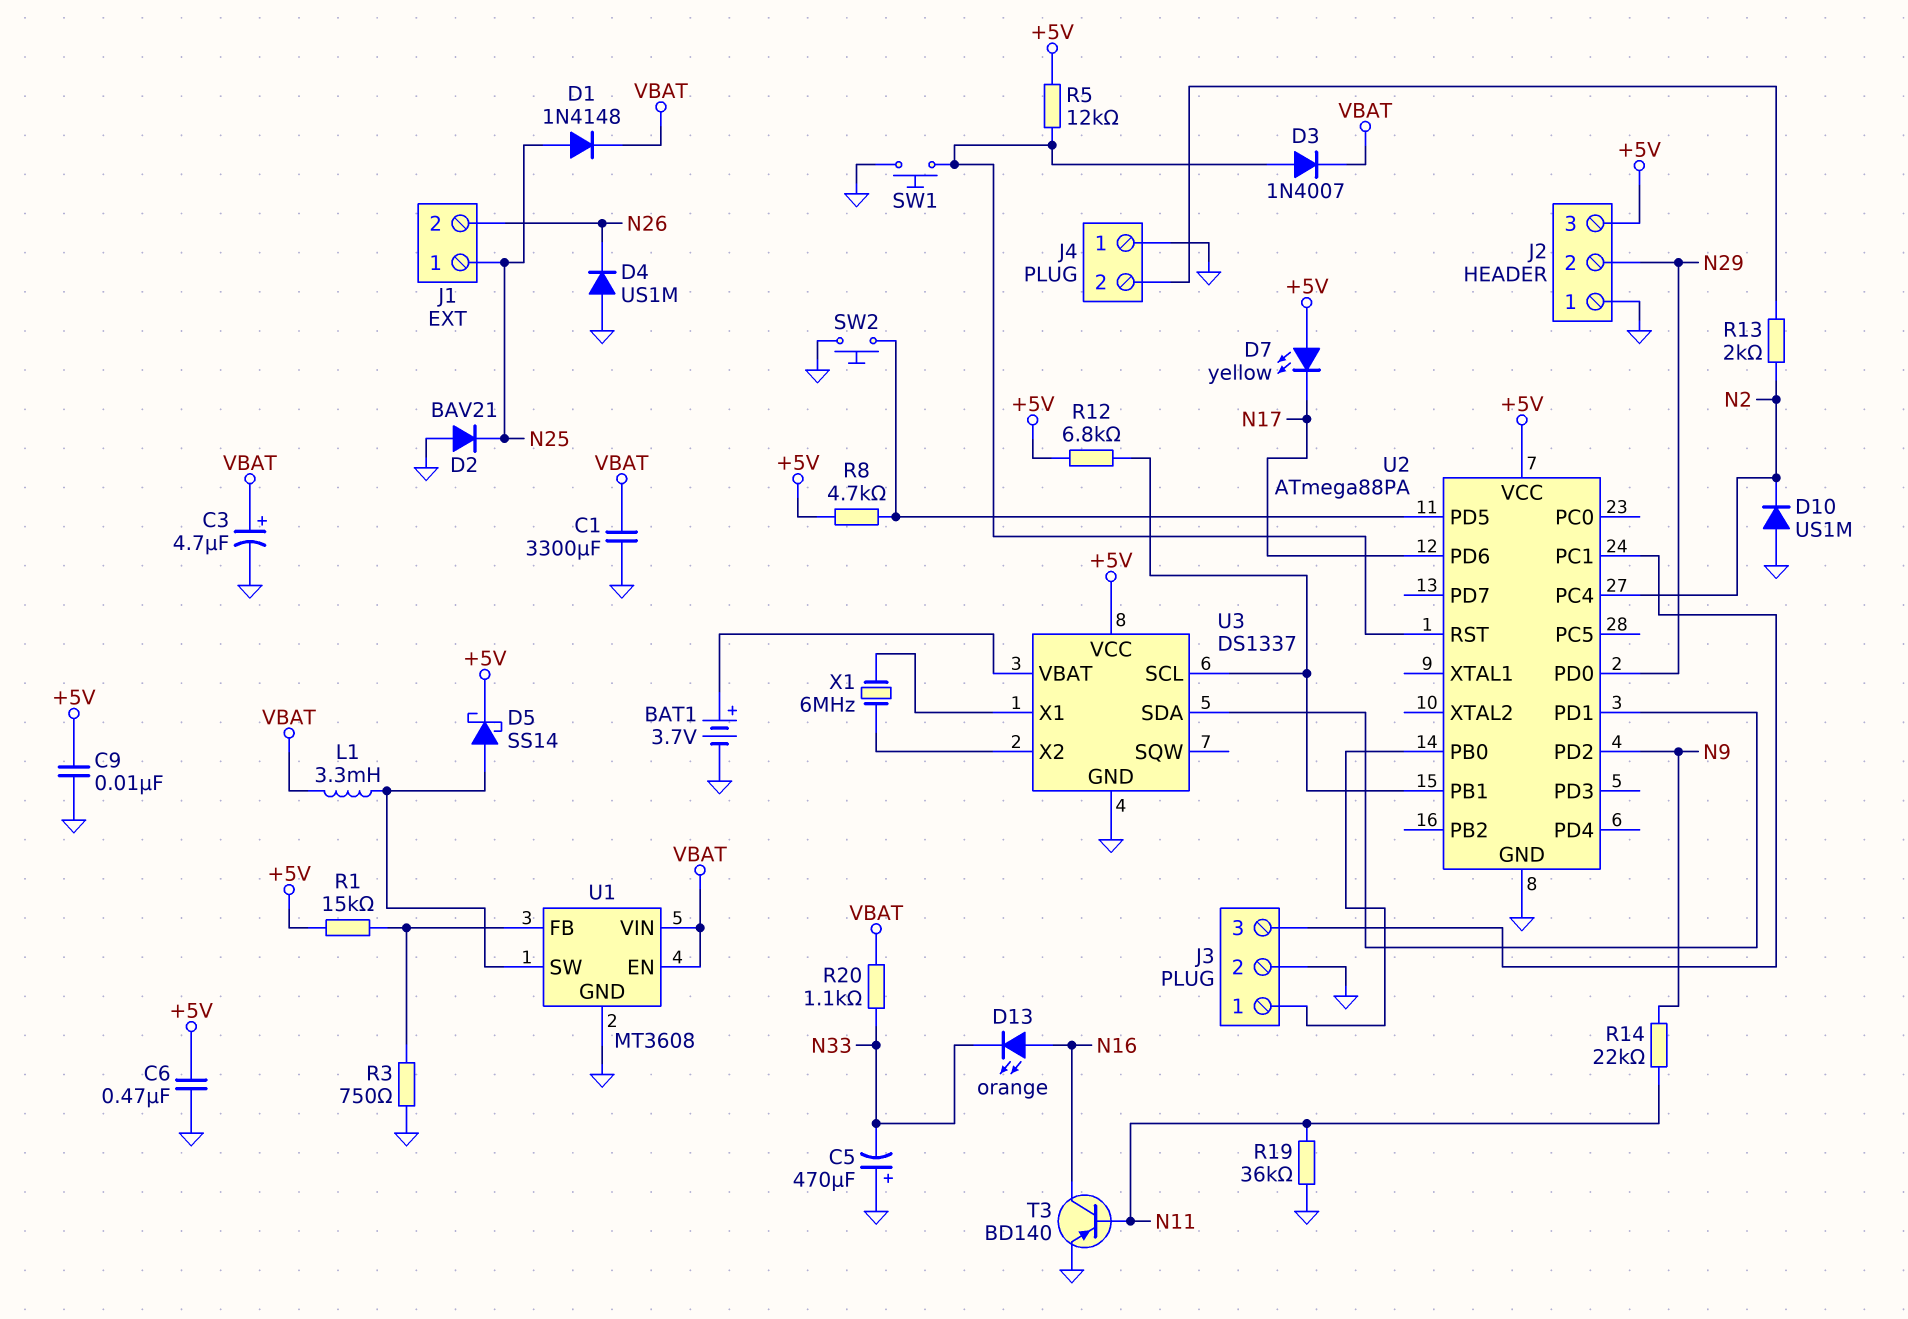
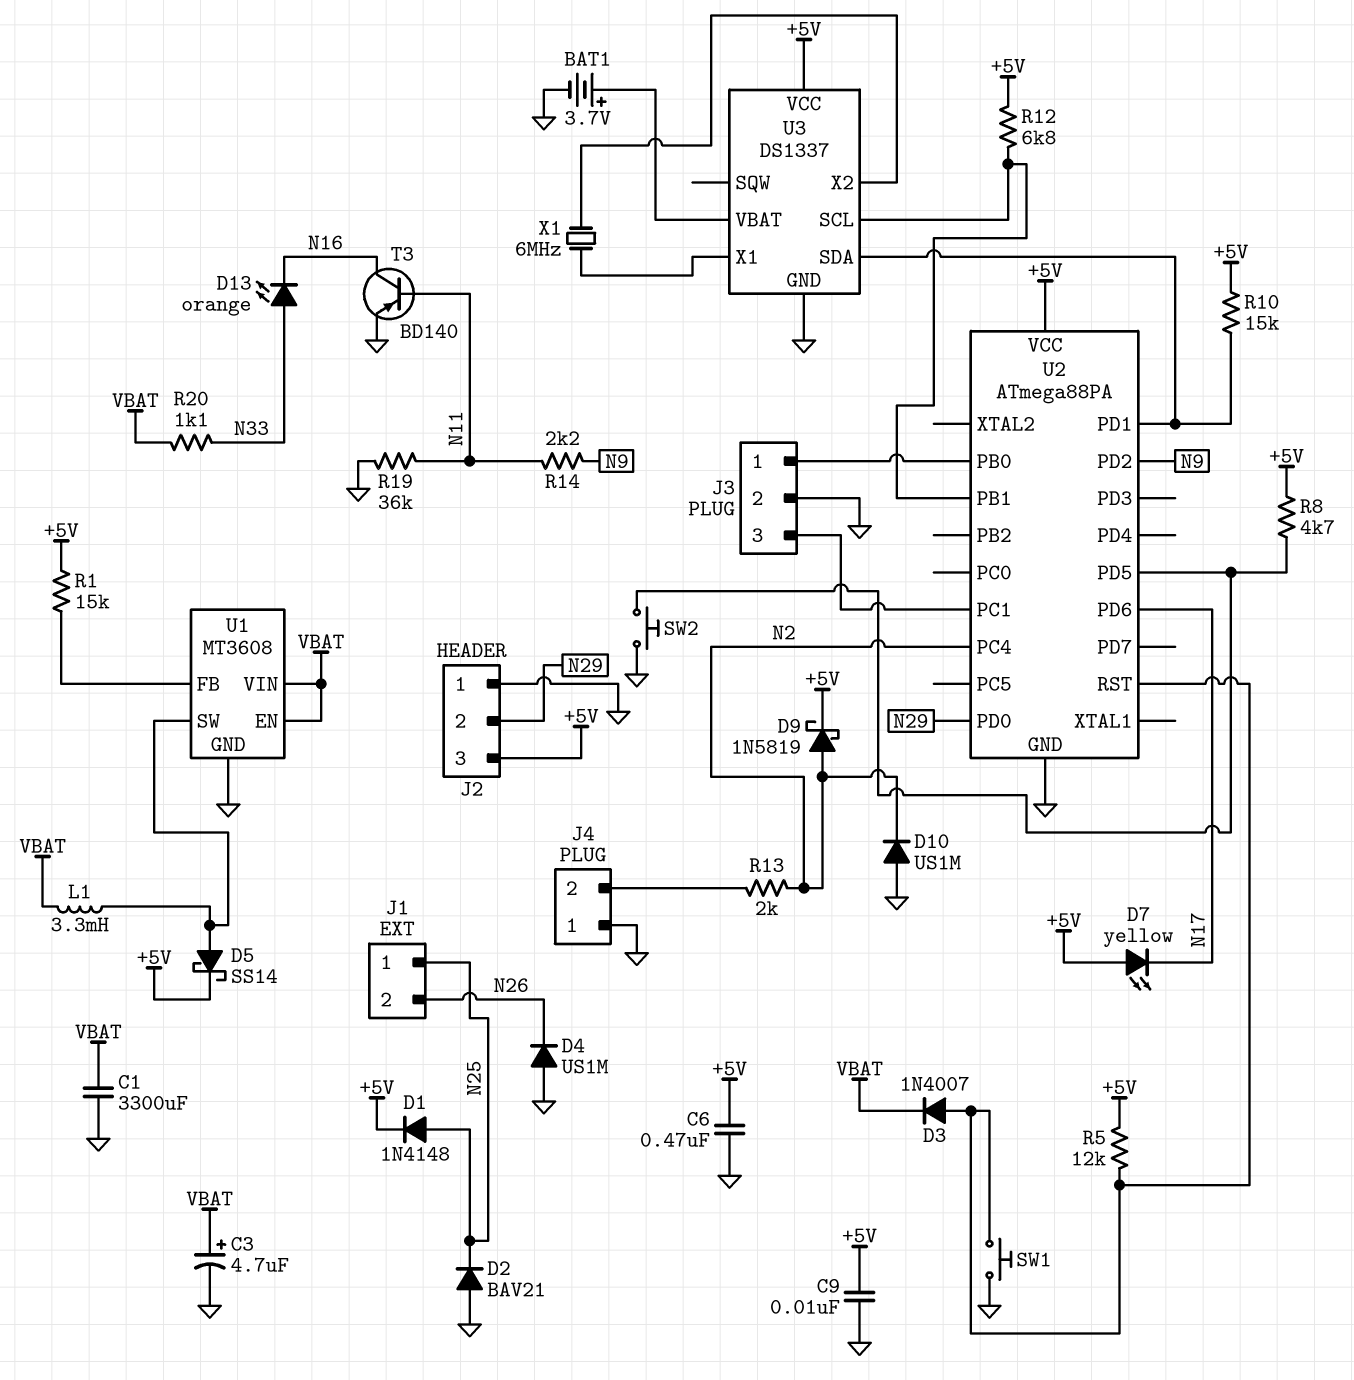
C5: 470uF (plus GND, minus N33) -> none
D1: diode 1N4148 (A N25, K VBAT) -> diode 1N4148 (A N25, K +5V)
D9: none -> schottky 1N5819 (A N2, K +5V)
D13: LED orange (A N16, K N33) -> LED orange (A N33, K N16)
R3: 750 (GND, U1/FB) -> none
R10: none -> 15k (+5V, U2/PD1)
R14: 22k (N9, N11) -> 2.2k (N9, N11)

